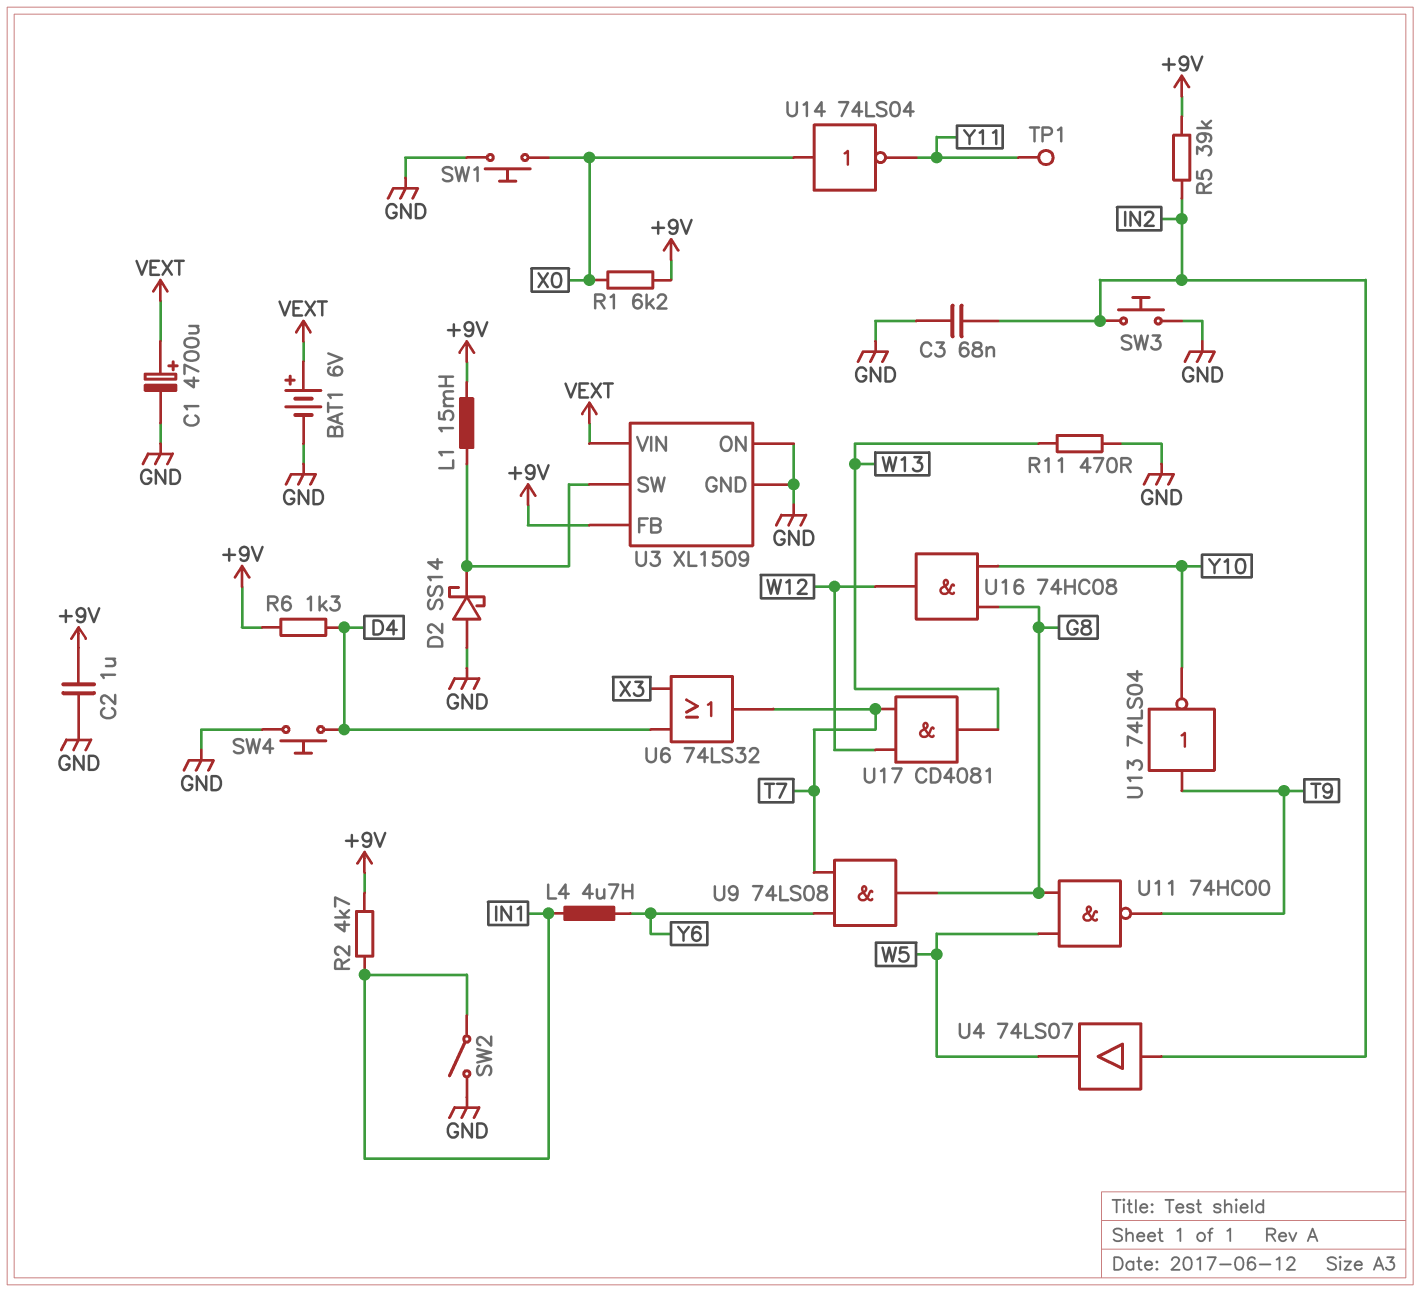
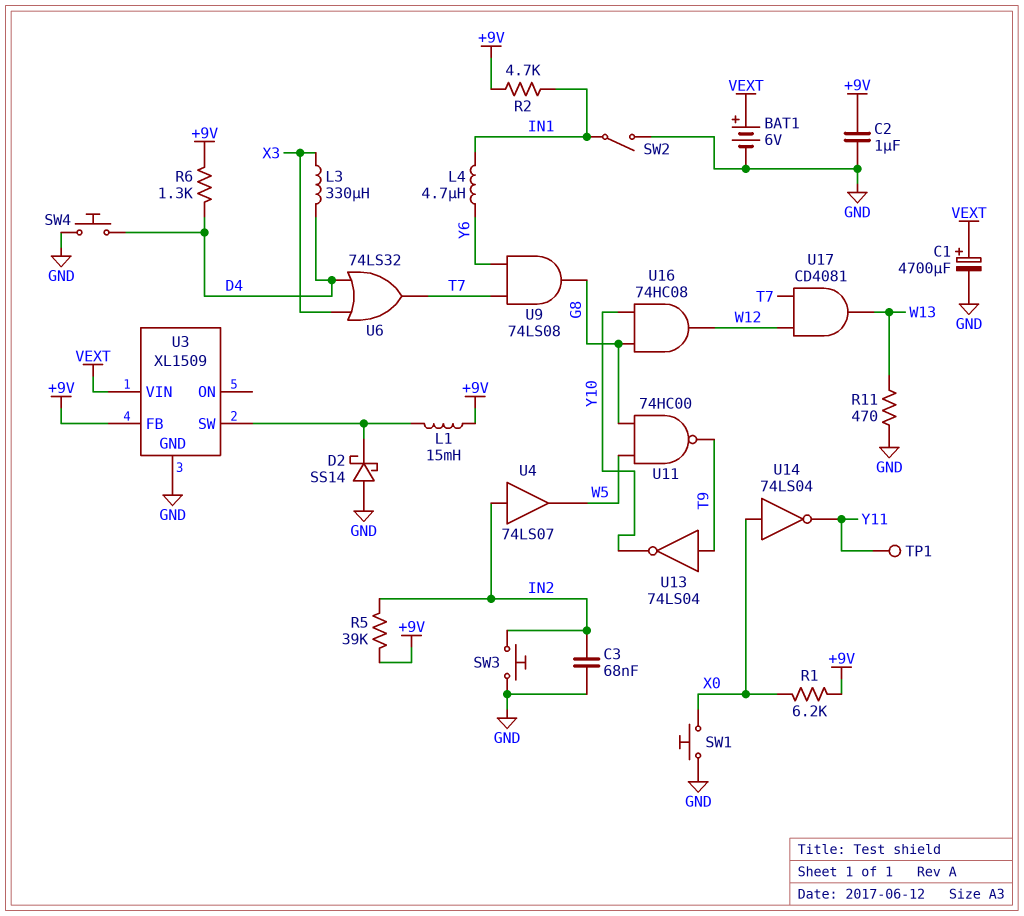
L3: none -> 330uH (D4, X3)
U3 pin ON: GND -> none

